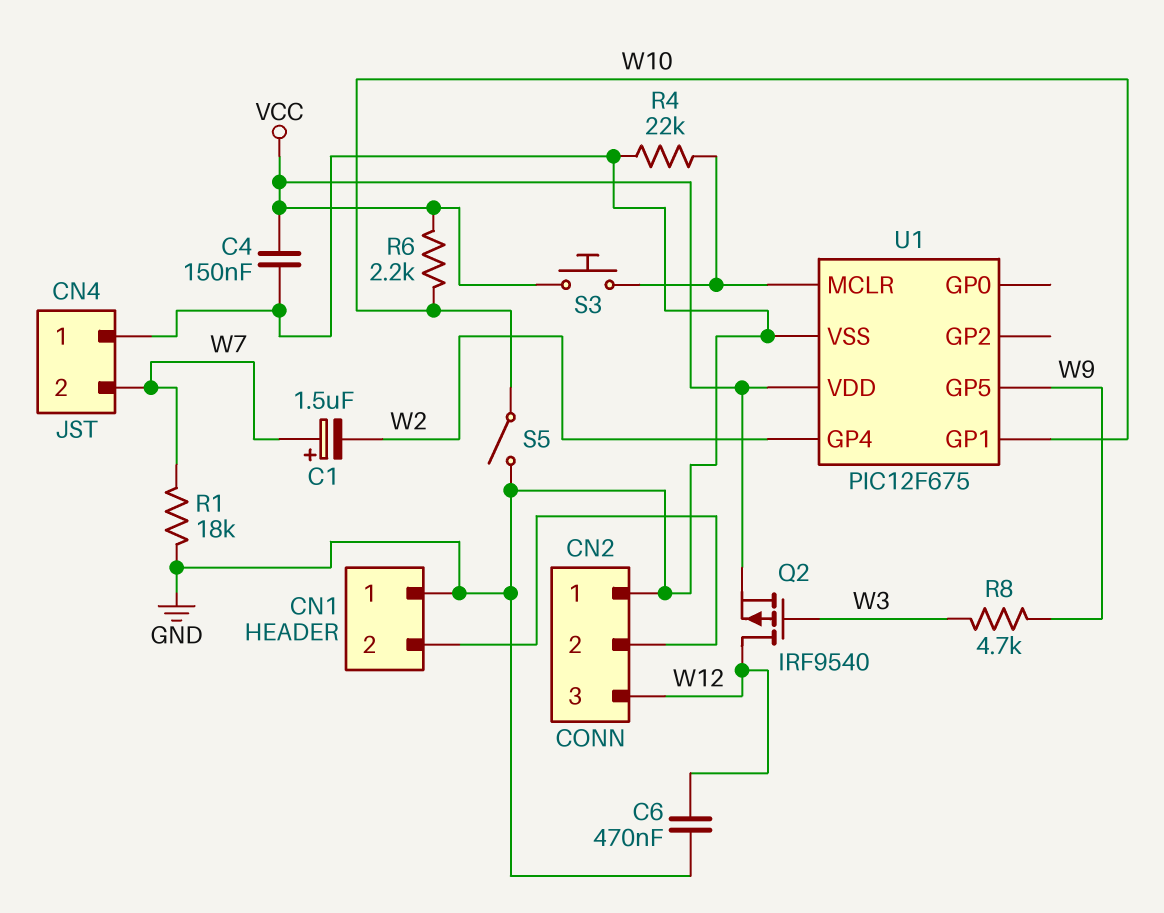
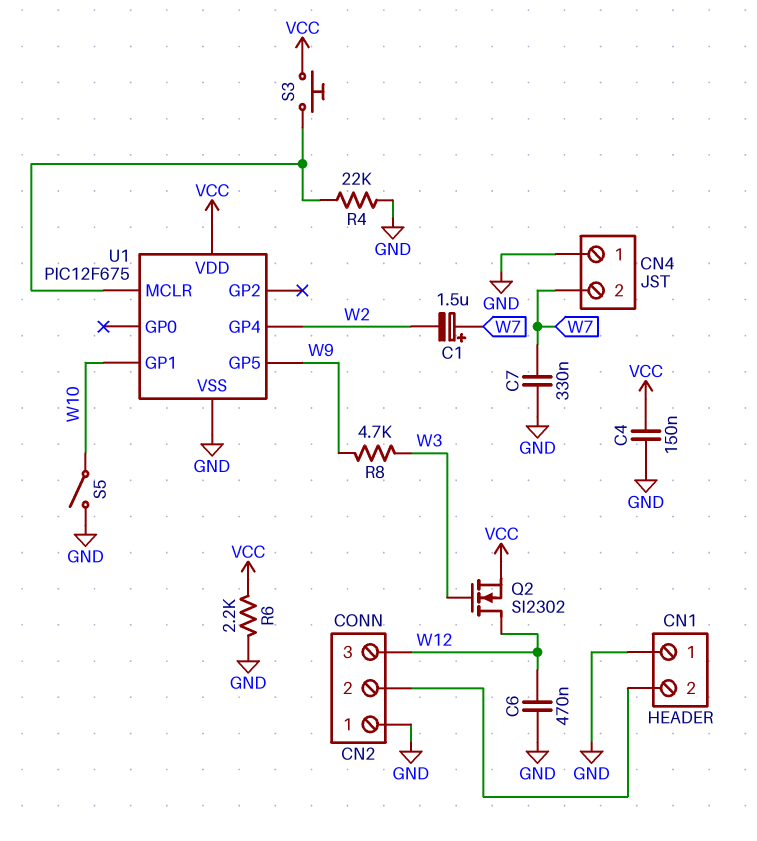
C7: none -> 330nF (GND, W7)
Q2: PMOS IRF9540 (G W3, D W12, S VCC) -> NMOS SI2302 (G W3, D W12, S VCC)
R1: 18k (GND, W7) -> none
R6: 2.2k (VCC, W10) -> 2.2k (GND, VCC)

